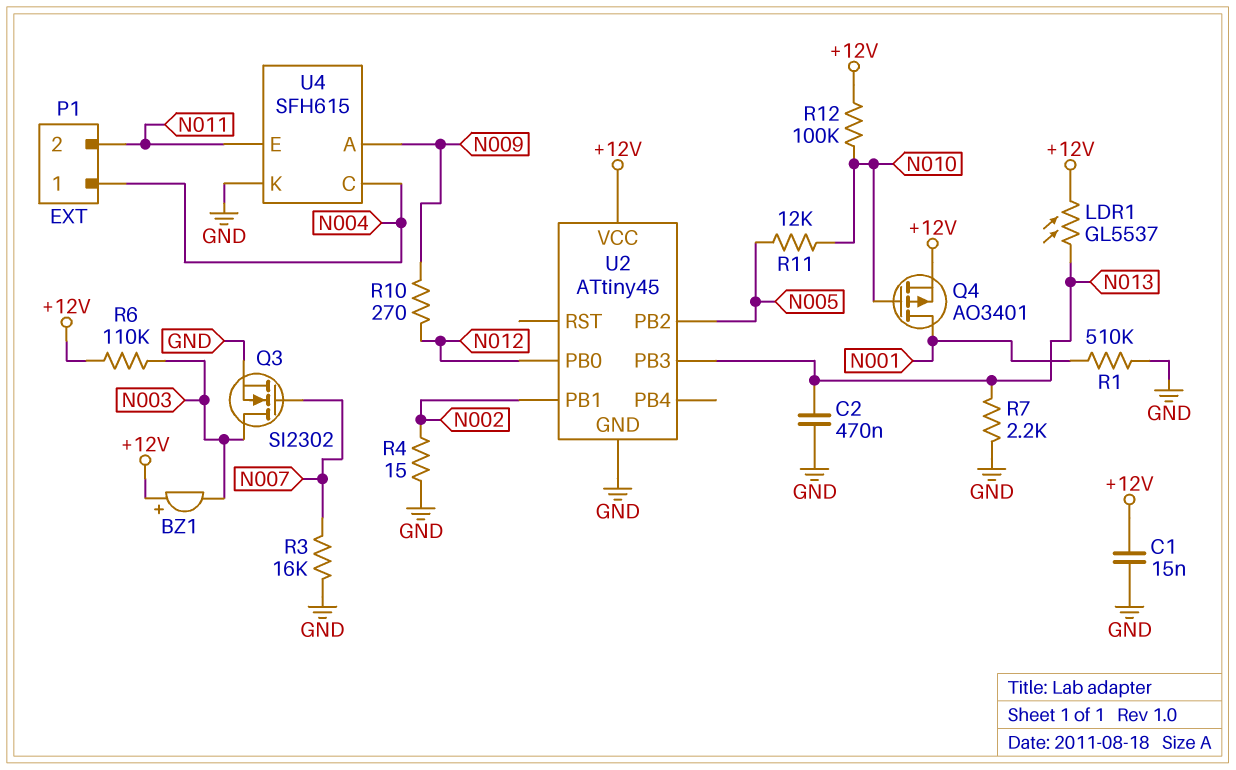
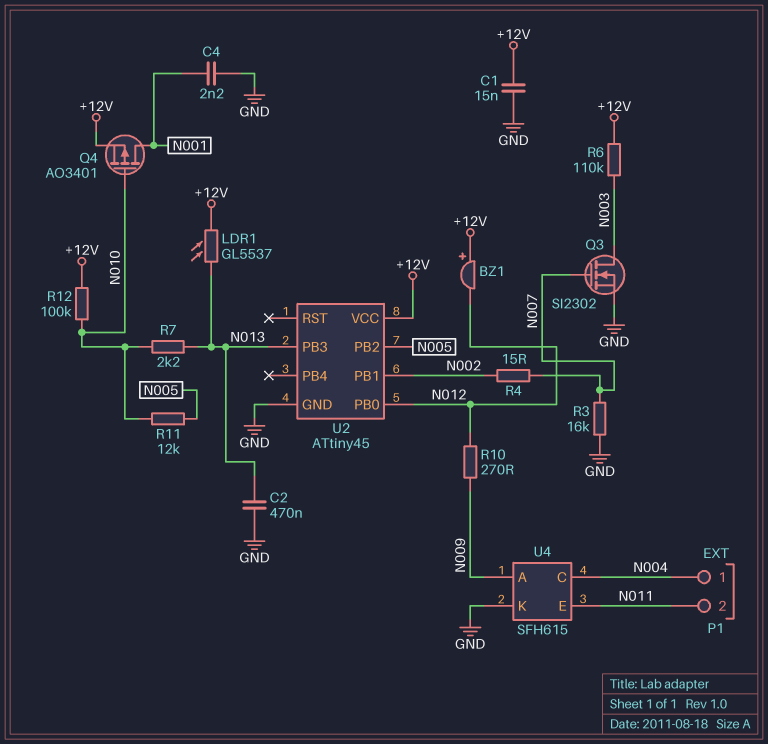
BZ1: buzzer (plus +12V, minus N003) -> buzzer (plus +12V, minus N012)
C4: none -> 2.2nF (GND, N001)
R1: 510k (GND, N001) -> none
R4: 15 (GND, N002) -> 15 (N002, N007)
R7: 2.2k (GND, N013) -> 2.2k (N010, N013)

